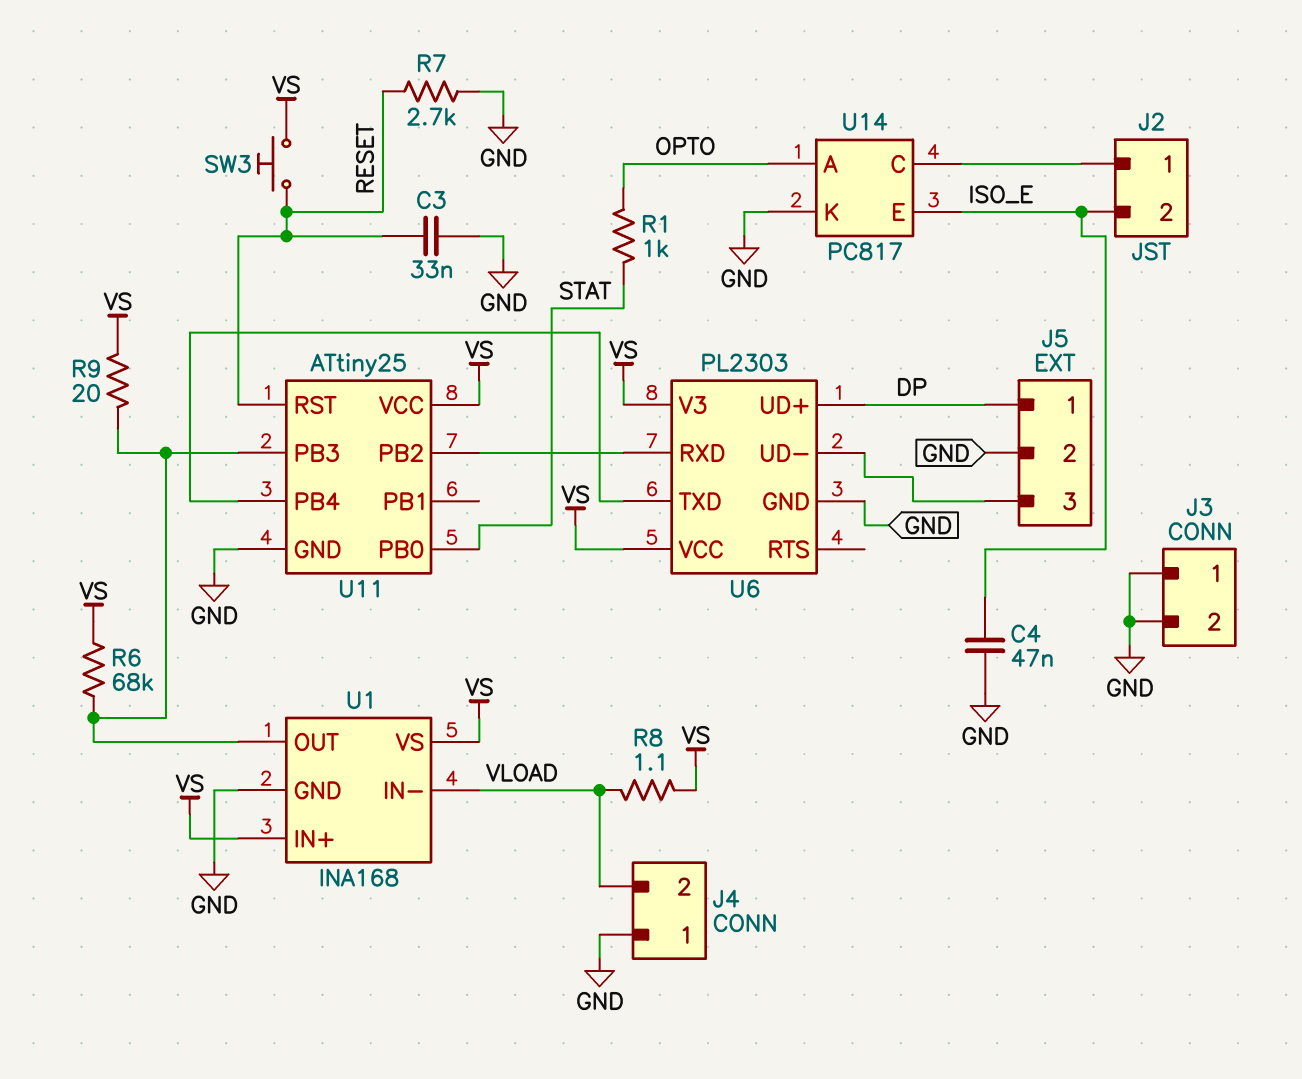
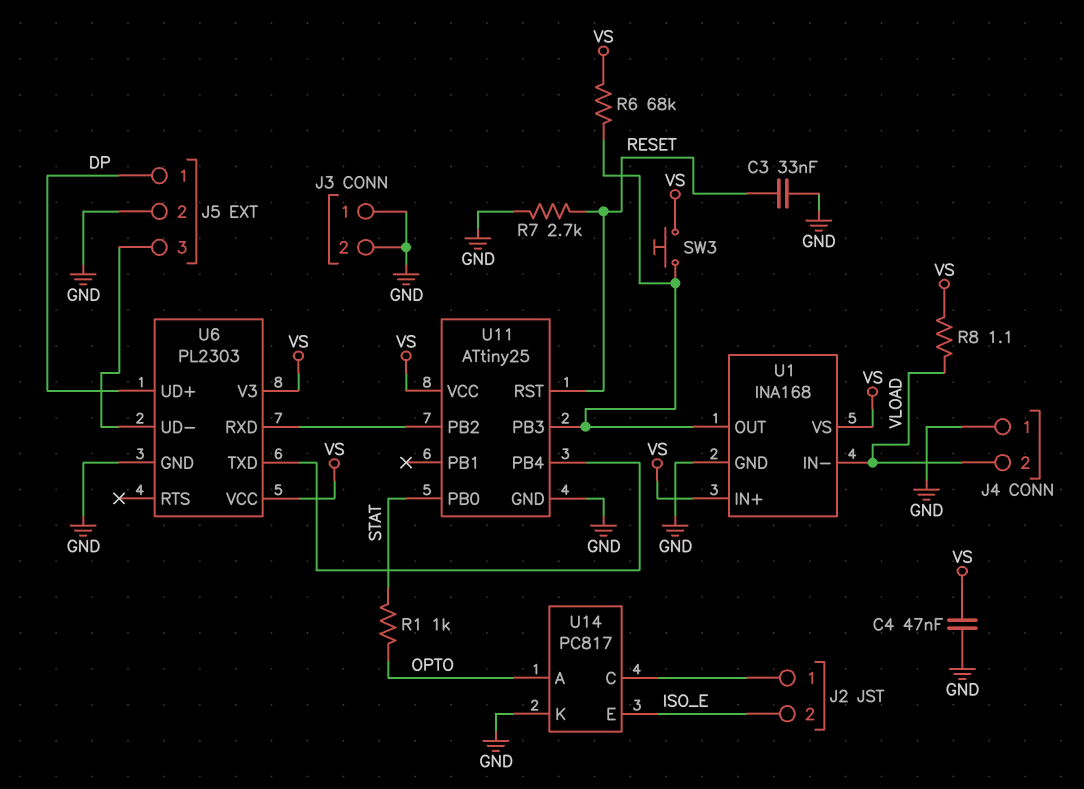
C4: 47nF (GND, ISO_E) -> 47nF (GND, VS)
R9: 20 (U1/OUT, VS) -> none
SW3: button (RESET, VS) -> button (U1/OUT, VS)

